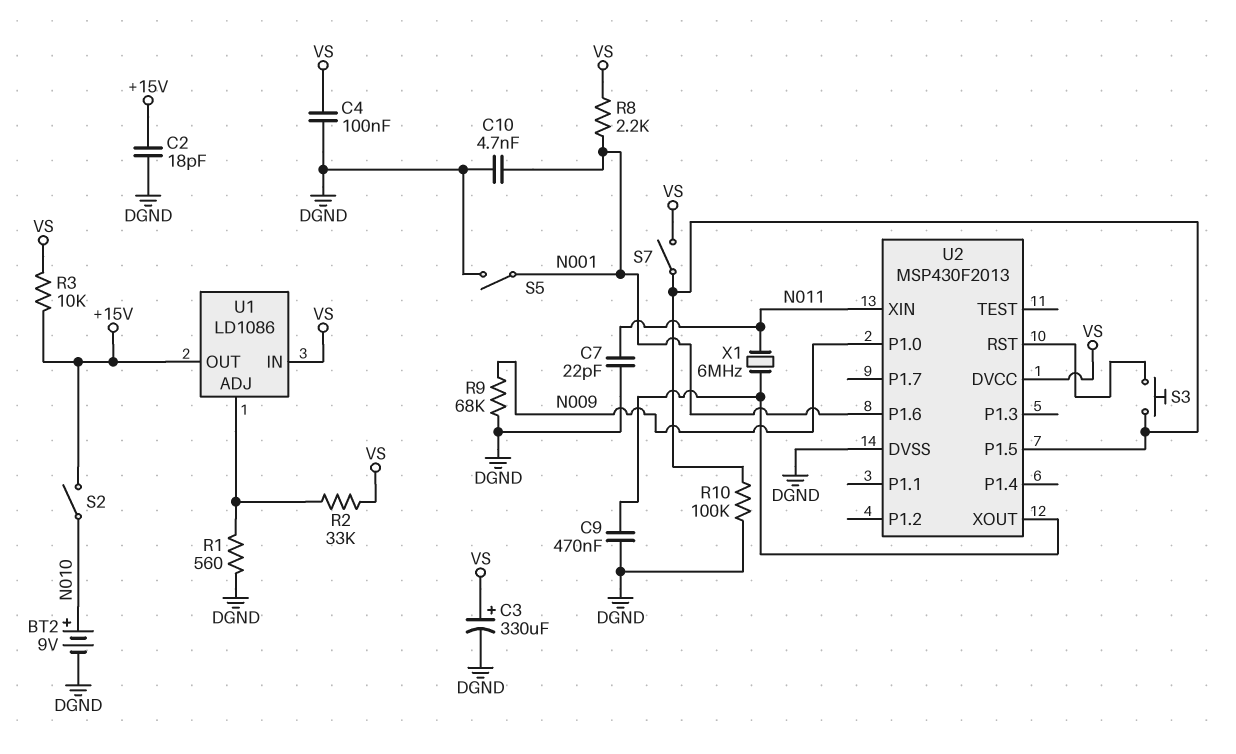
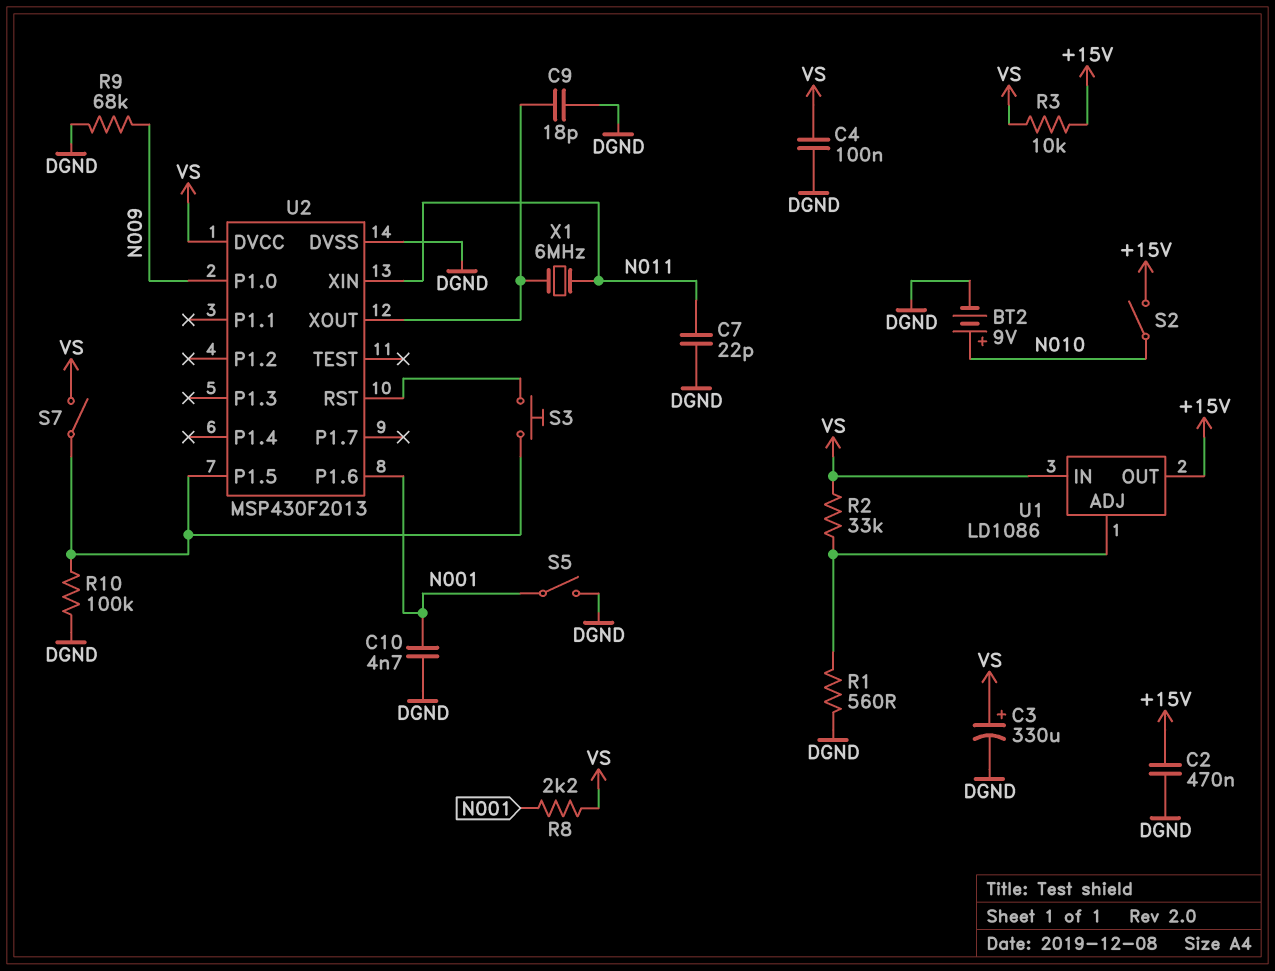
C2: 18pF (+15V, DGND) -> 470nF (+15V, DGND)
C9: 470nF (DGND, U2/XOUT) -> 18pF (DGND, U2/XOUT)

